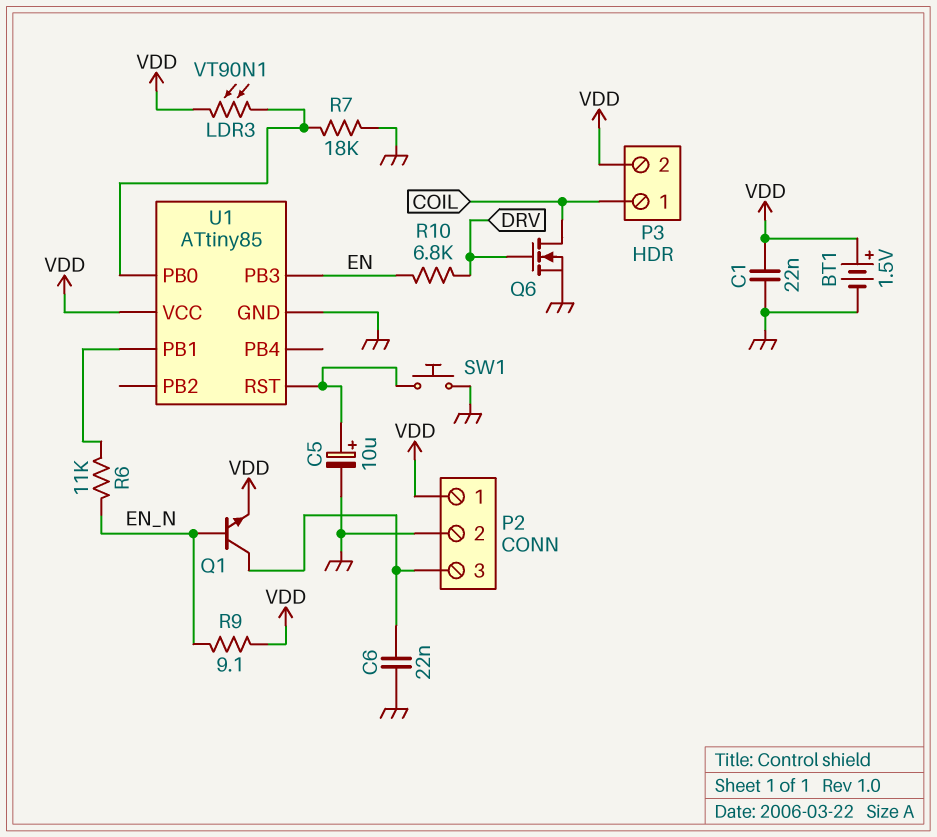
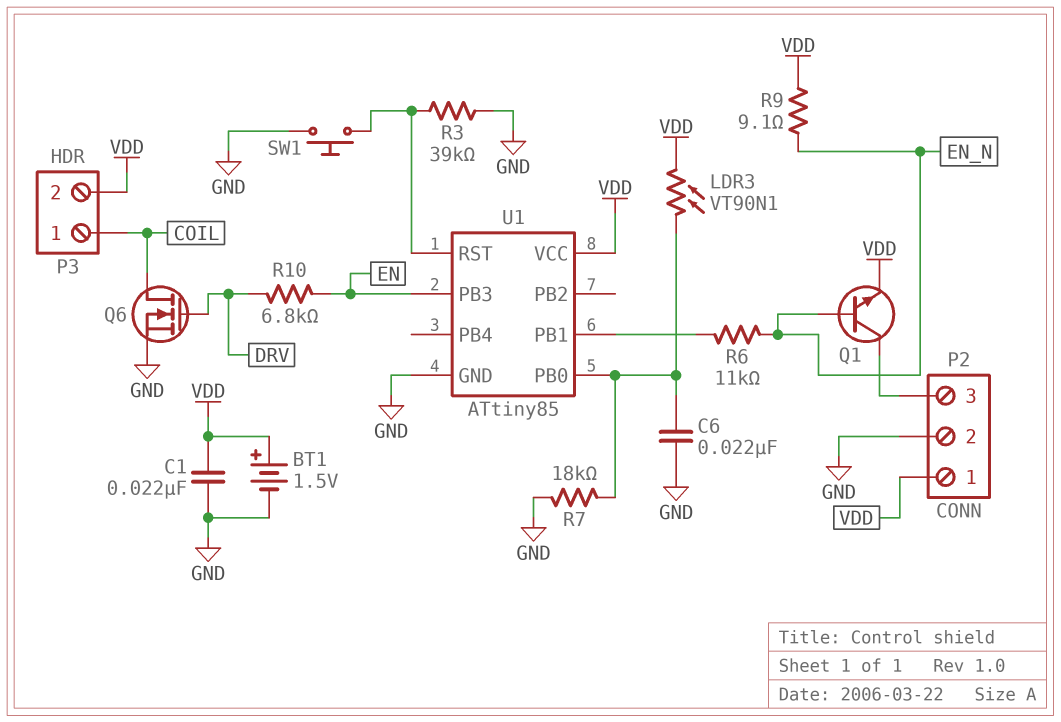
C5: 10uF (plus U1/RST, minus GND) -> none
C6: 22nF (GND, P2/3) -> 22nF (GND, U1/PB0)
R3: none -> 39k (GND, U1/RST)

